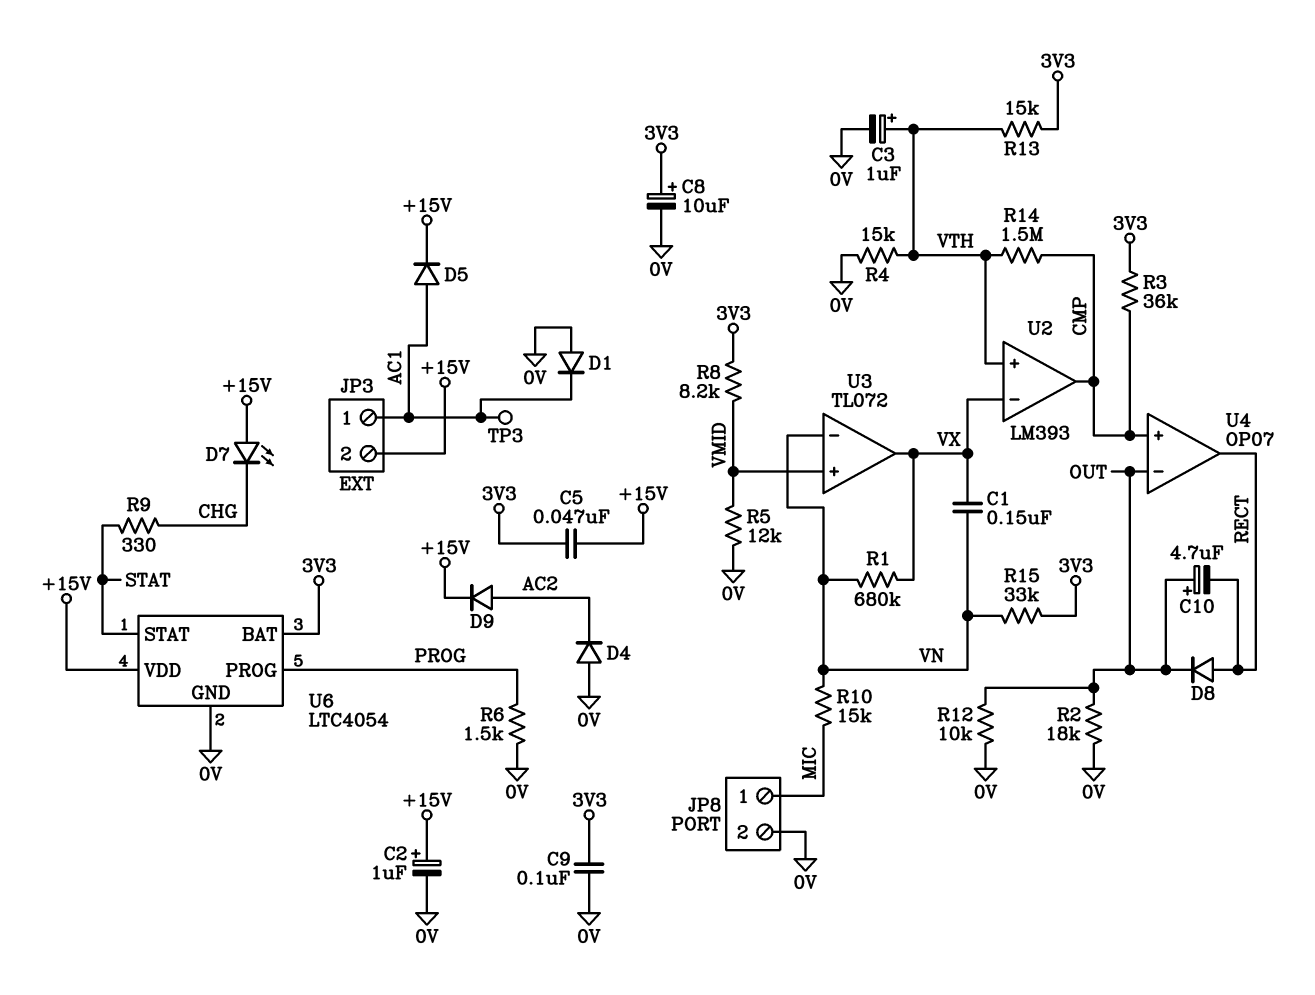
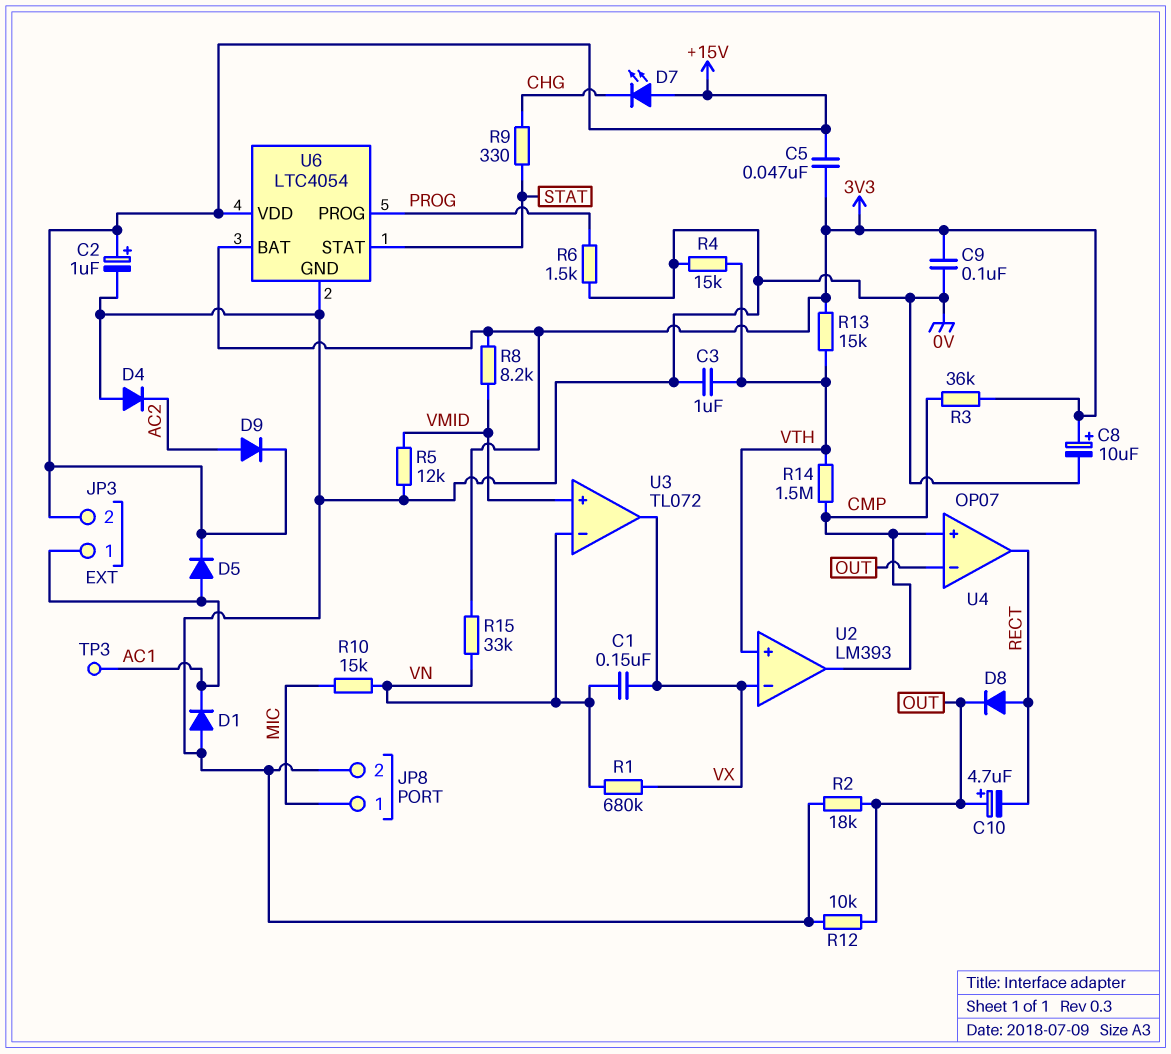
C3: 1uF (plus VTH, minus 0V) -> 1uF (0V, VTH)

